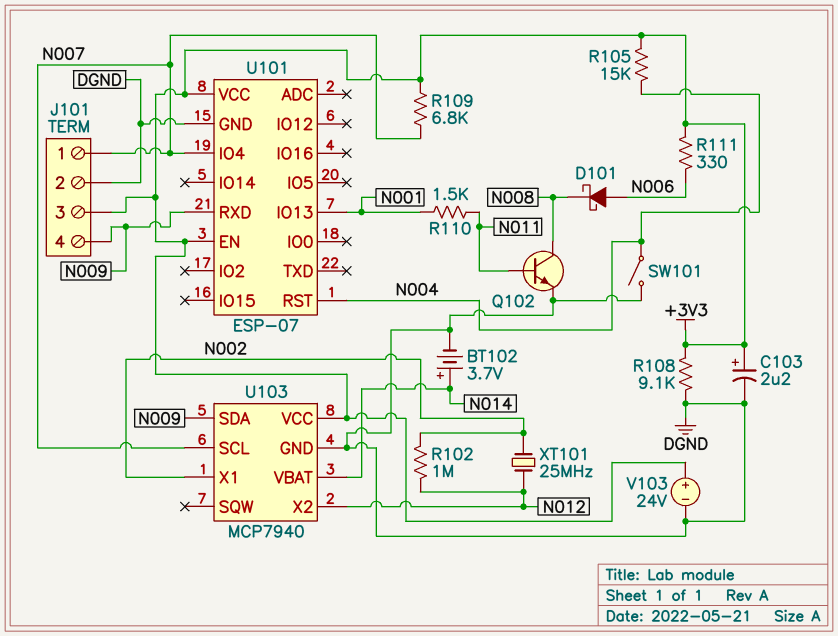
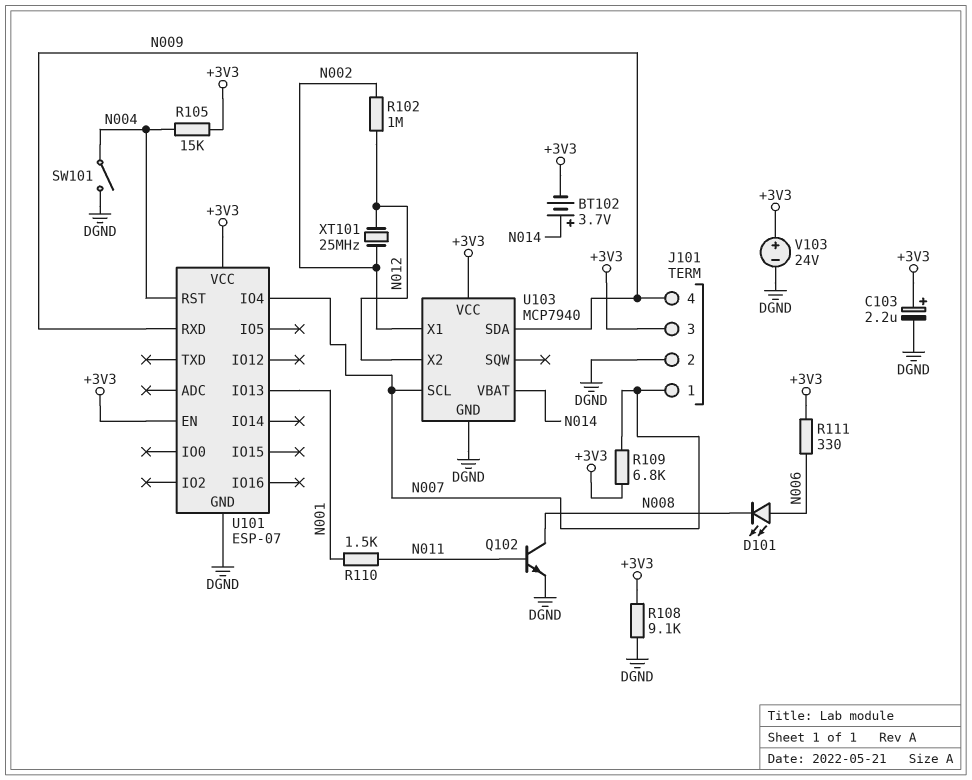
BT102: 3.7V (plus N014, minus DGND) -> 3.7V (plus N014, minus +3V3)
D101: schottky (A N006, K N008) -> LED (A N006, K N008)

